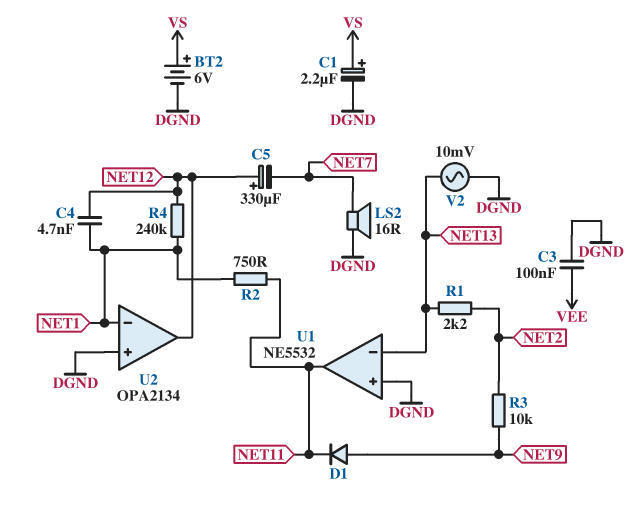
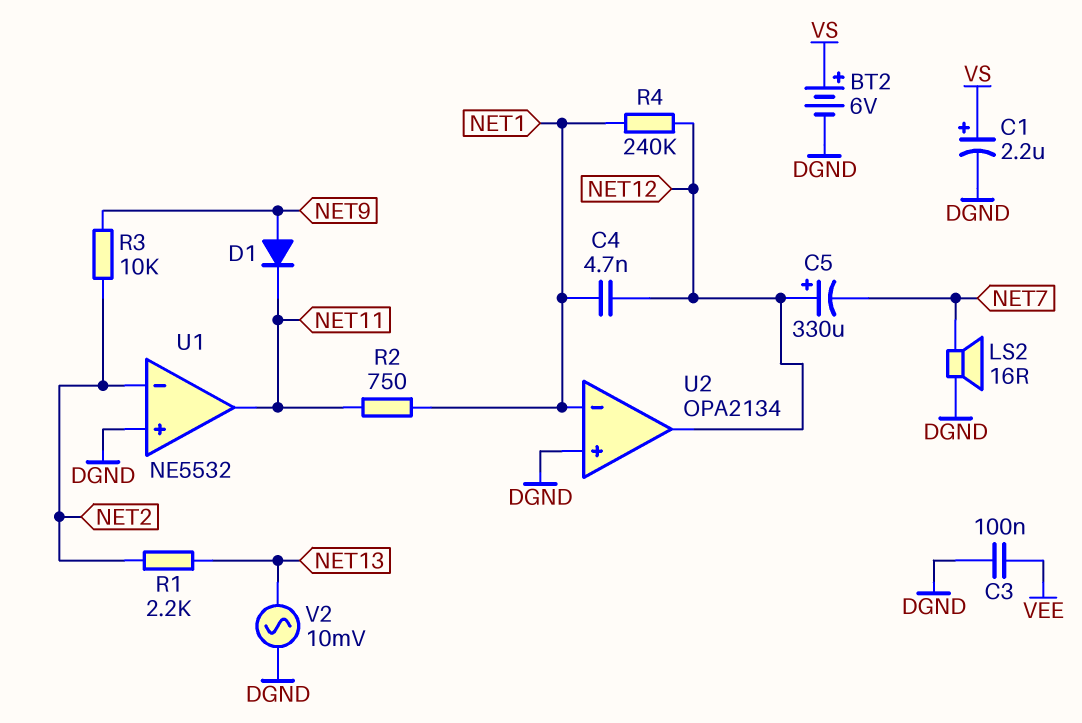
U1 pin in-: NET13 -> NET2

